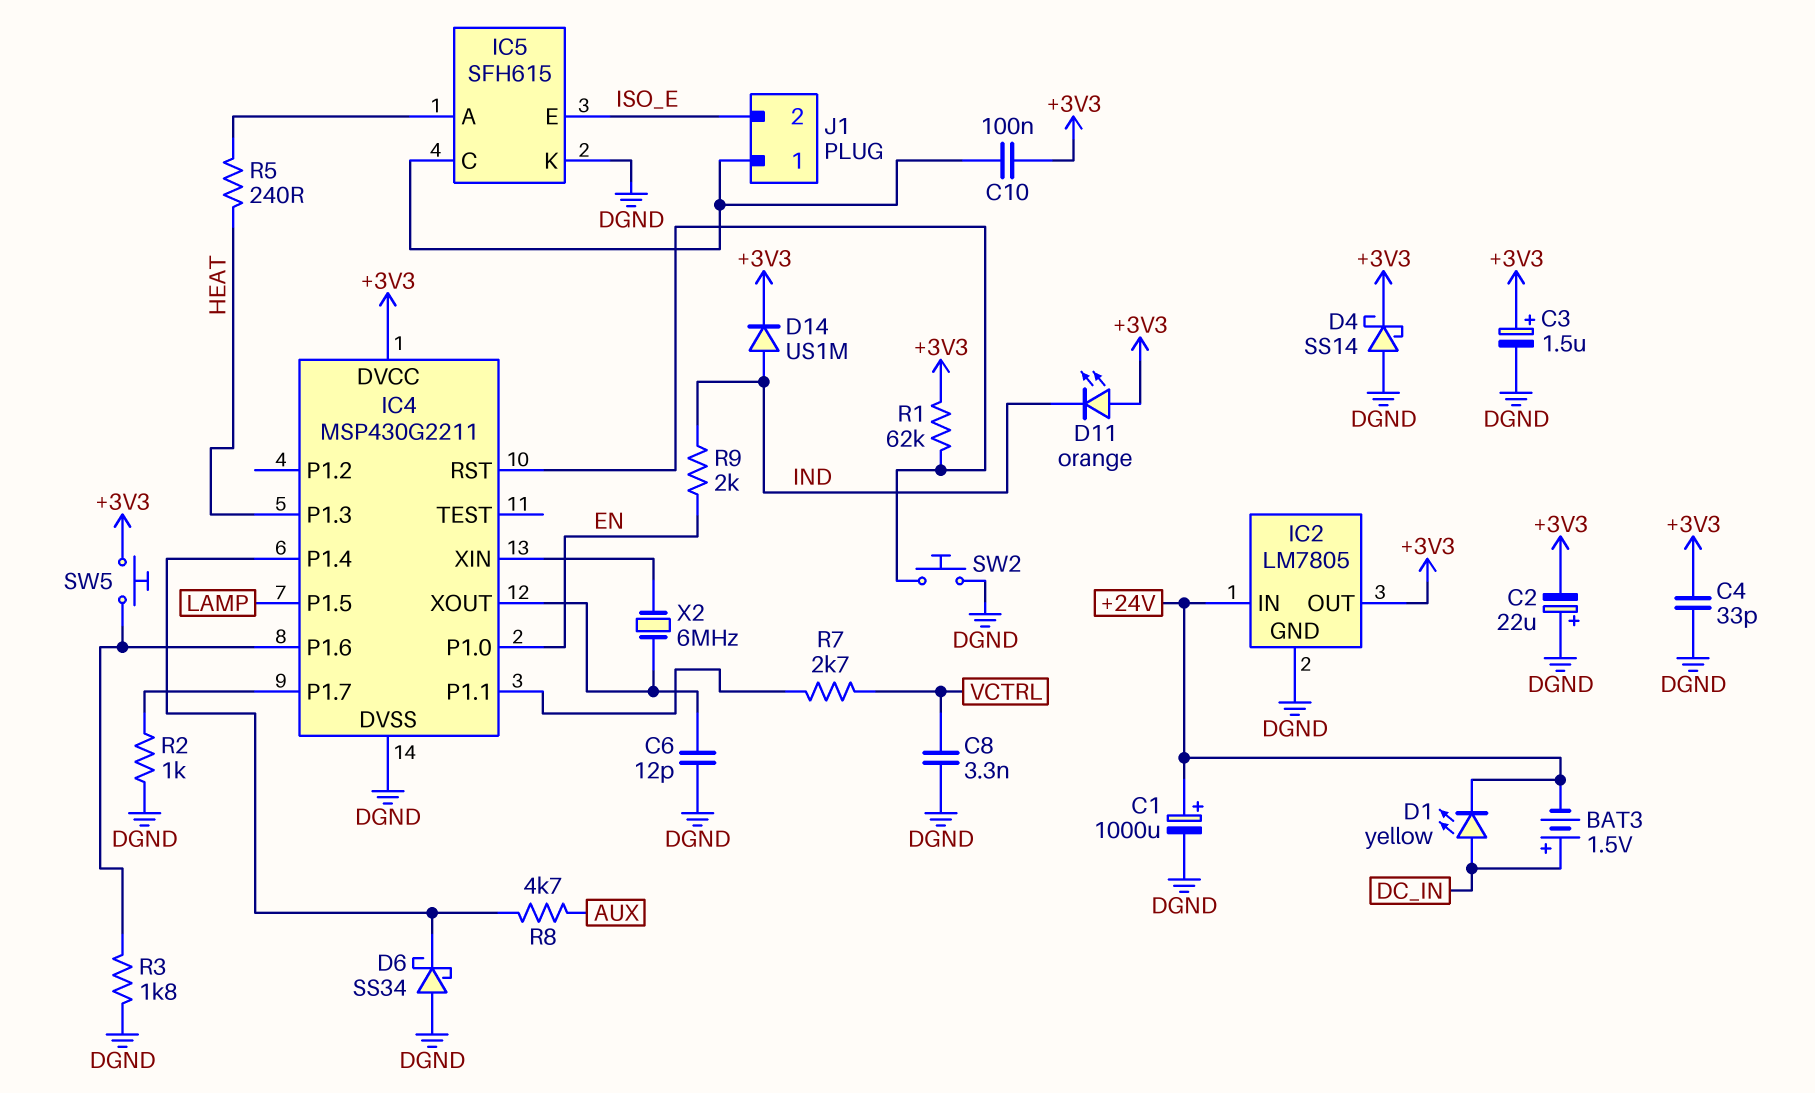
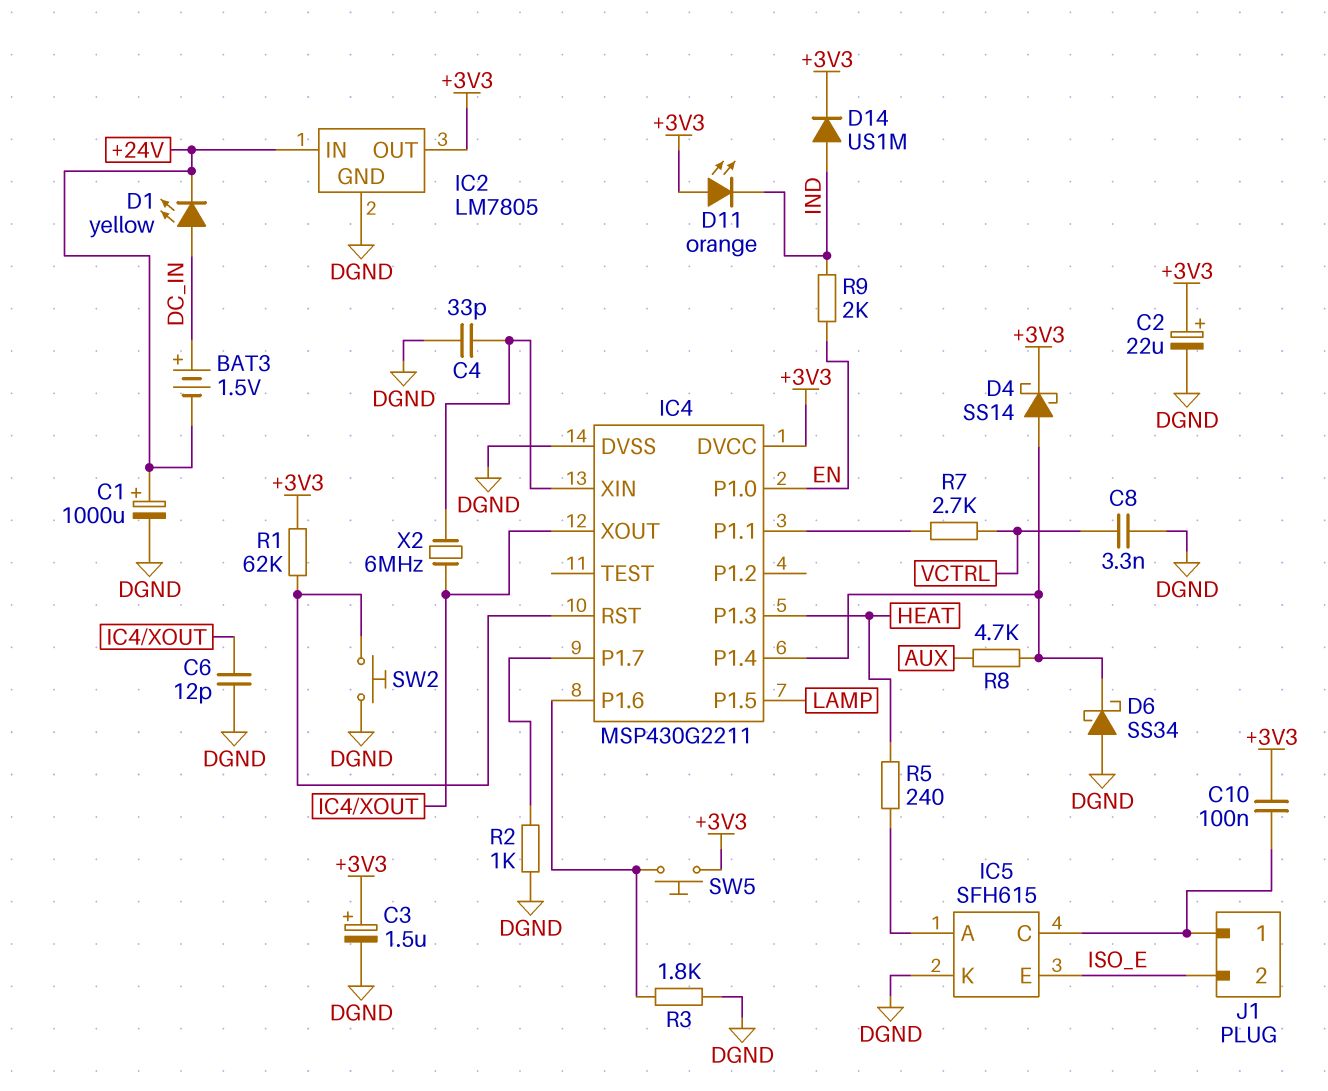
C2: 22uF (plus DGND, minus +3V3) -> 22uF (plus +3V3, minus DGND)
C4: 33pF (+3V3, DGND) -> 33pF (DGND, IC4/XIN)
D4: schottky SS14 (A DGND, K +3V3) -> schottky SS14 (A IC4/P1.4, K +3V3)

